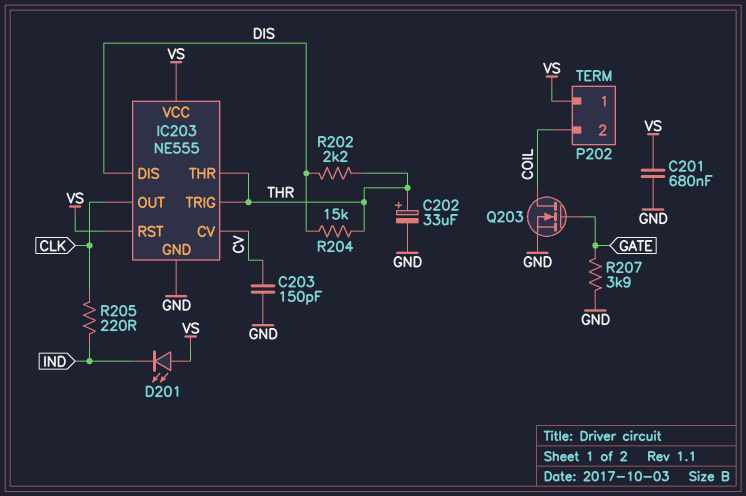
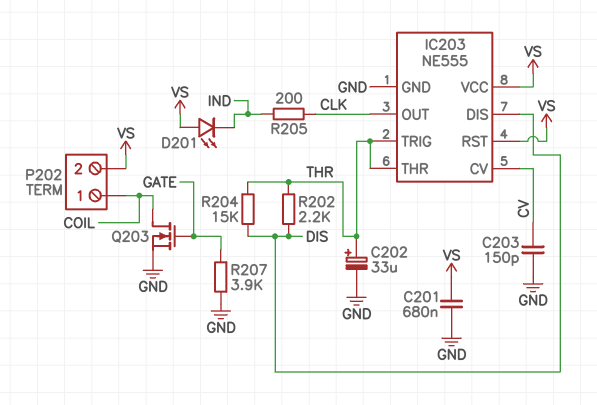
P202 pin 1: VS -> COIL
P202 pin 2: COIL -> VS
R205: 220 (CLK, IND) -> 200 (CLK, IND)

